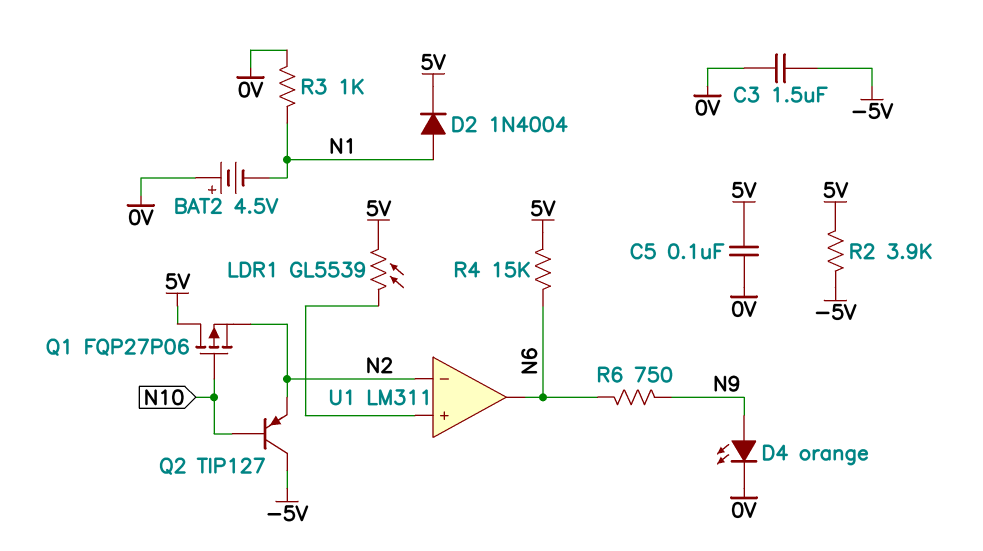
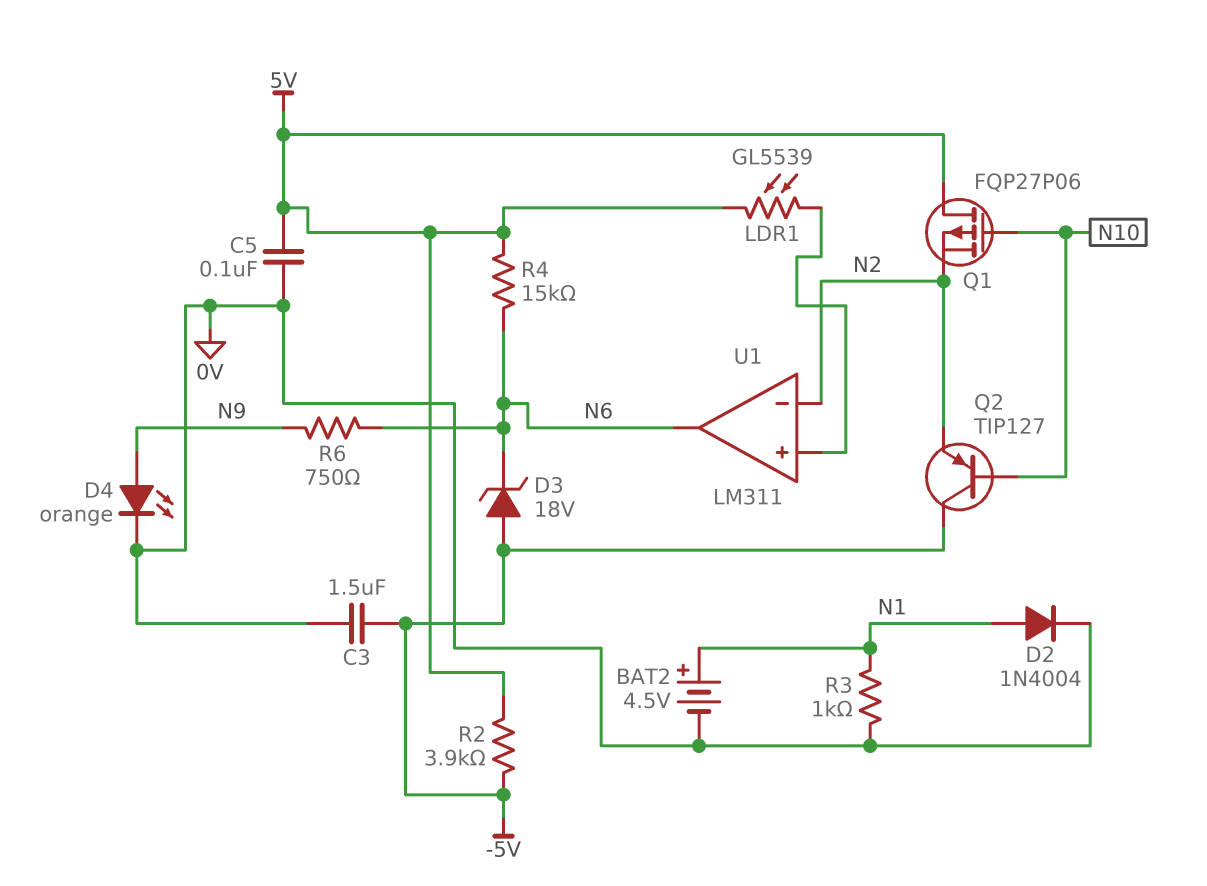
BAT2: 4.5V (plus 0V, minus N1) -> 4.5V (plus N1, minus 0V)
D2: diode 1N4004 (A N1, K 5V) -> diode 1N4004 (A N1, K 0V)
D3: none -> zener 18V (A -5V, K N6)

